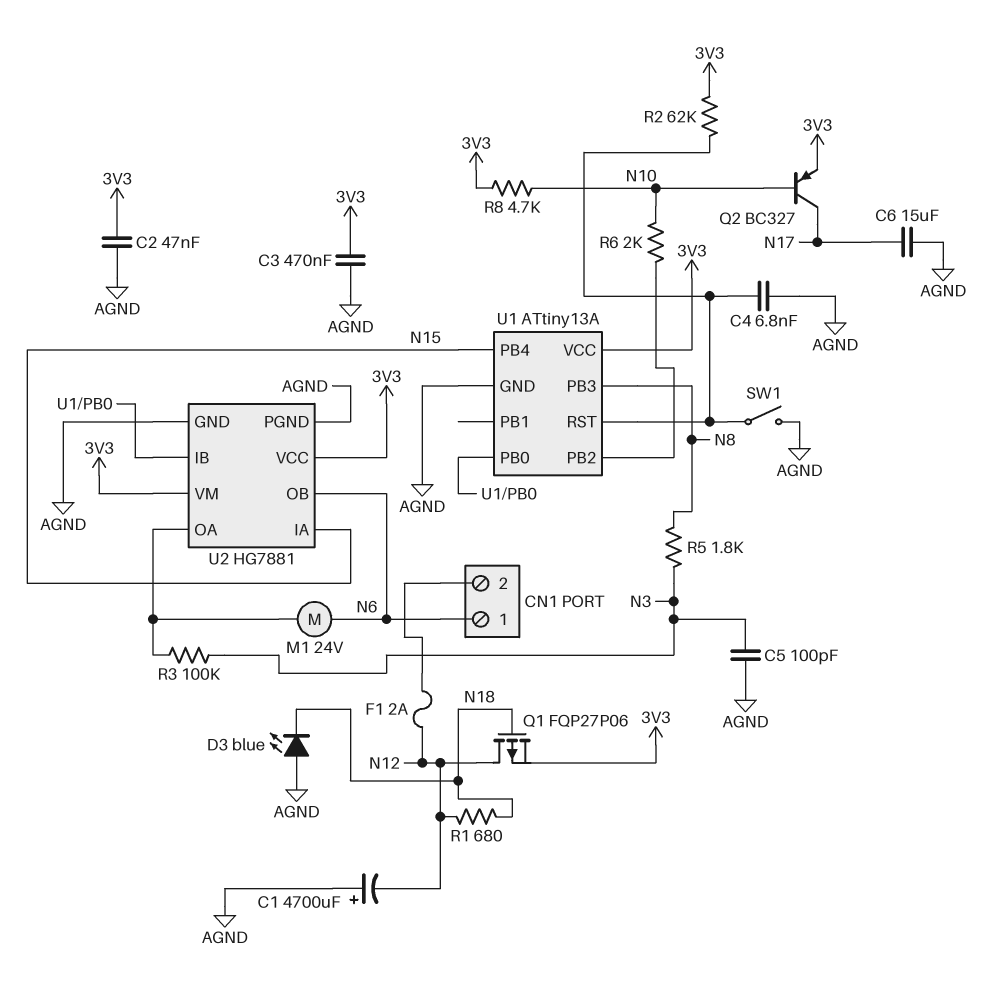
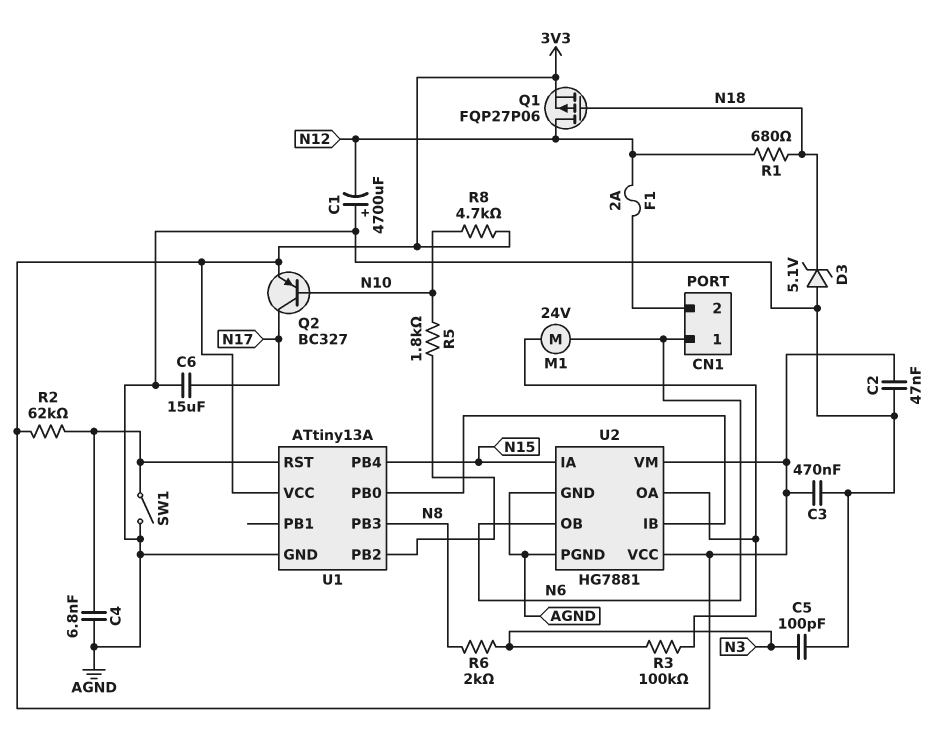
D3: LED blue (A AGND, K N18) -> zener 5.1V (A AGND, K N18)
R5: 1.8k (N3, N8) -> 1.8k (N10, U1/PB2)
R6: 2k (N10, U1/PB2) -> 2k (N3, N8)

